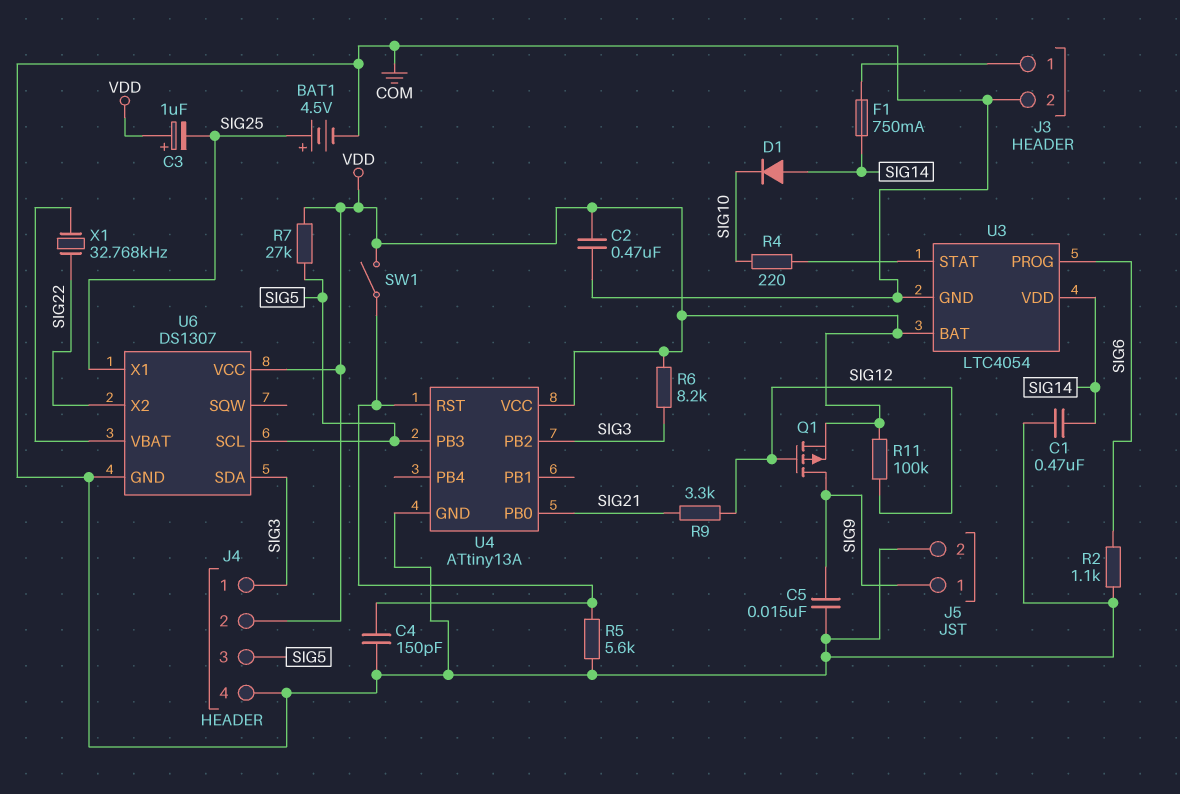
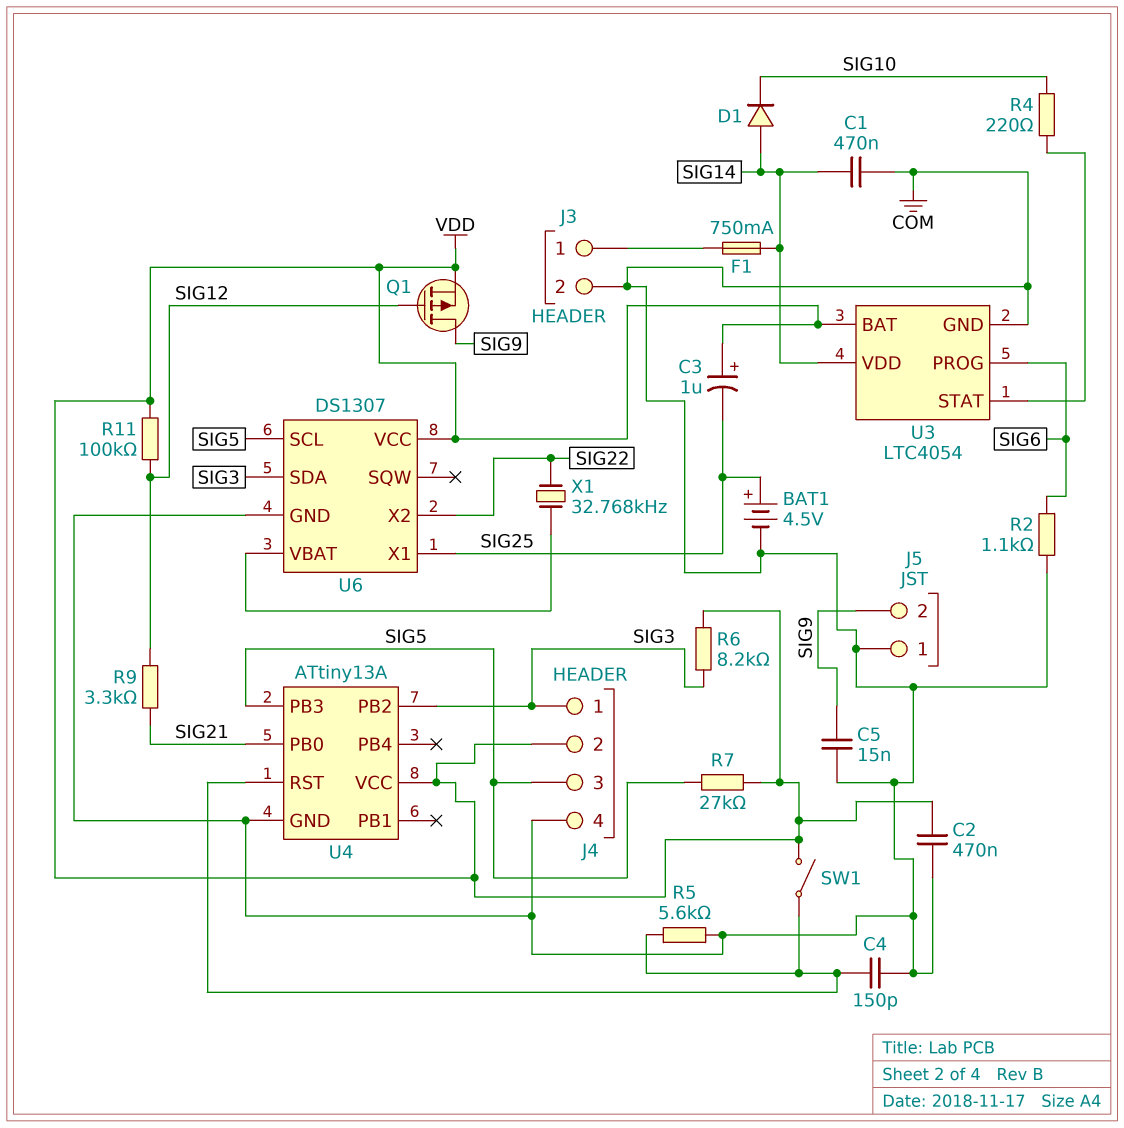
J5 pin 1: SIG9 -> COM
J5 pin 2: COM -> SIG9

